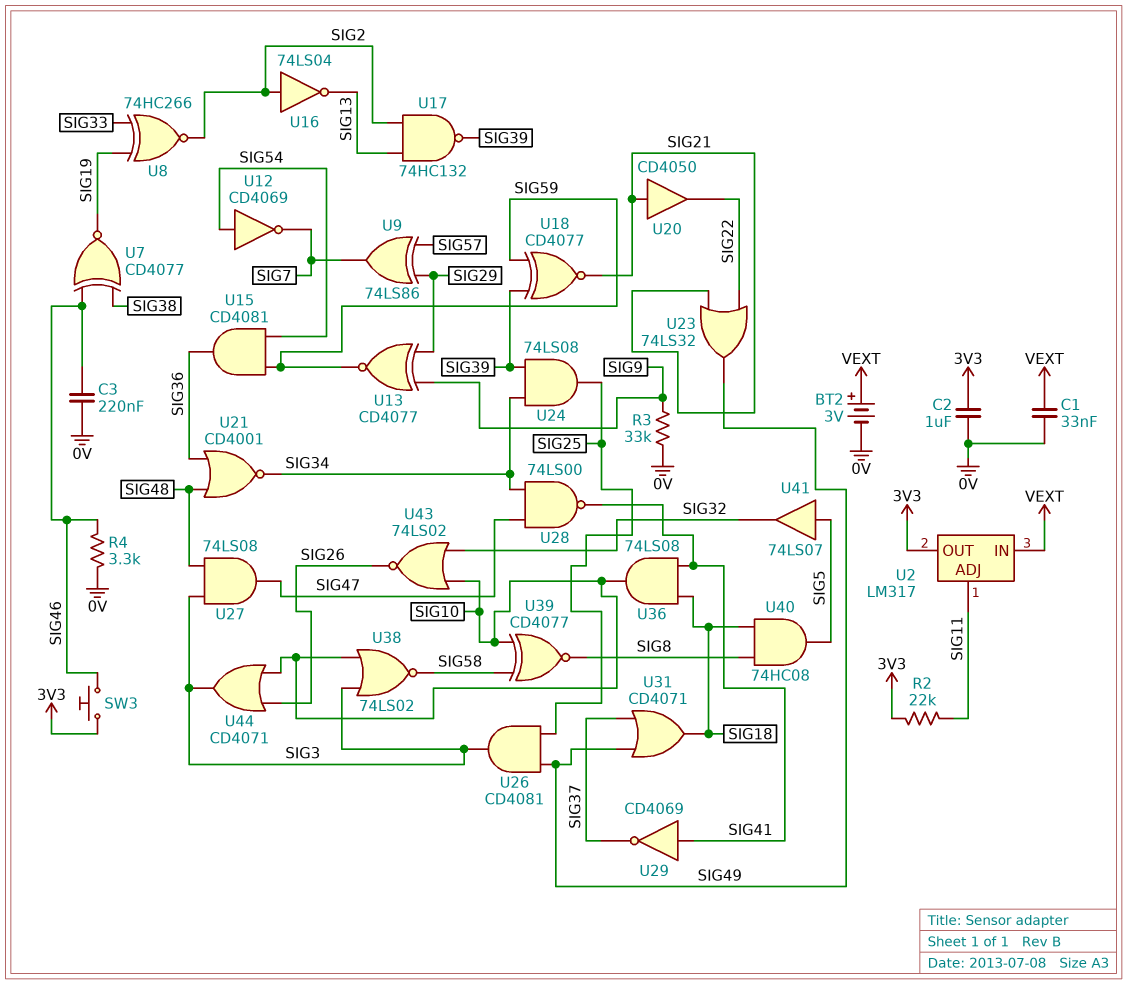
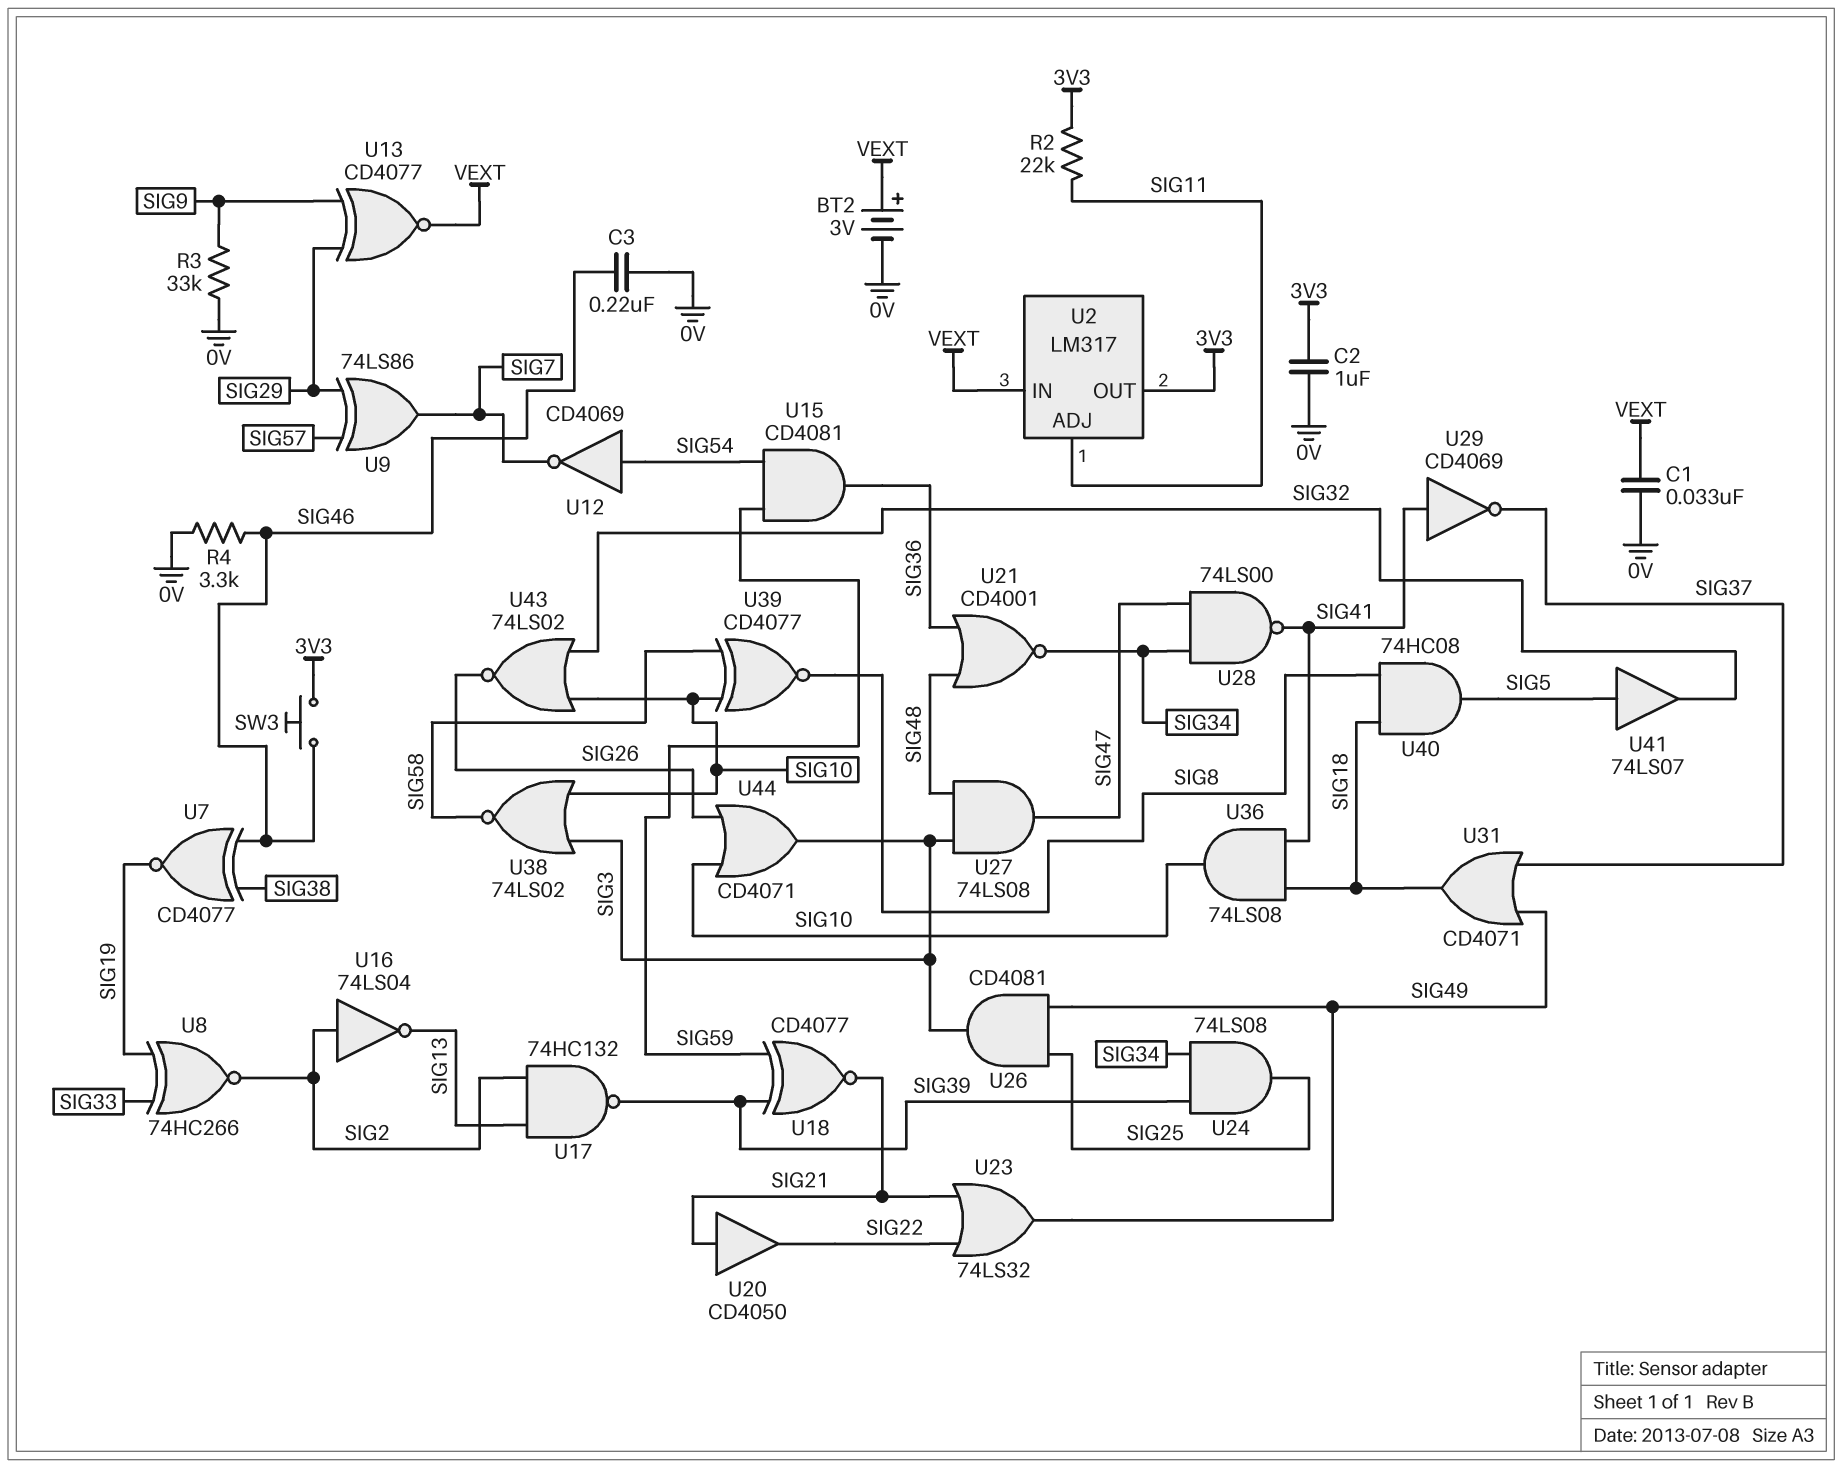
U13: XNOR CD4077 (in SIG9, in SIG29, out SIG59) -> XNOR CD4077 (in SIG9, in SIG29, out VEXT)

